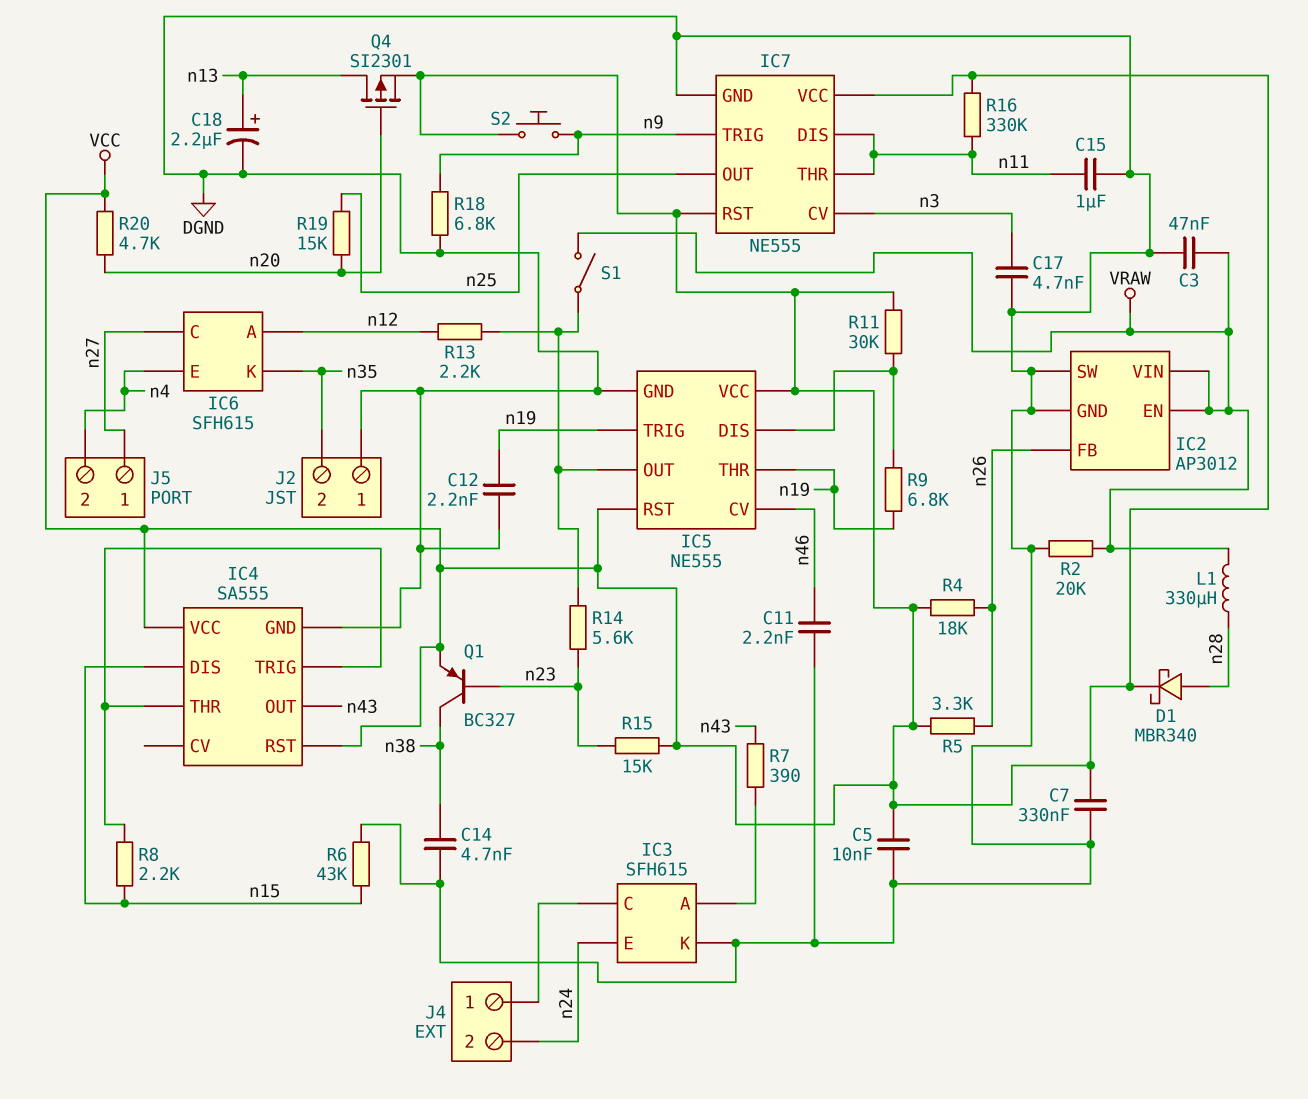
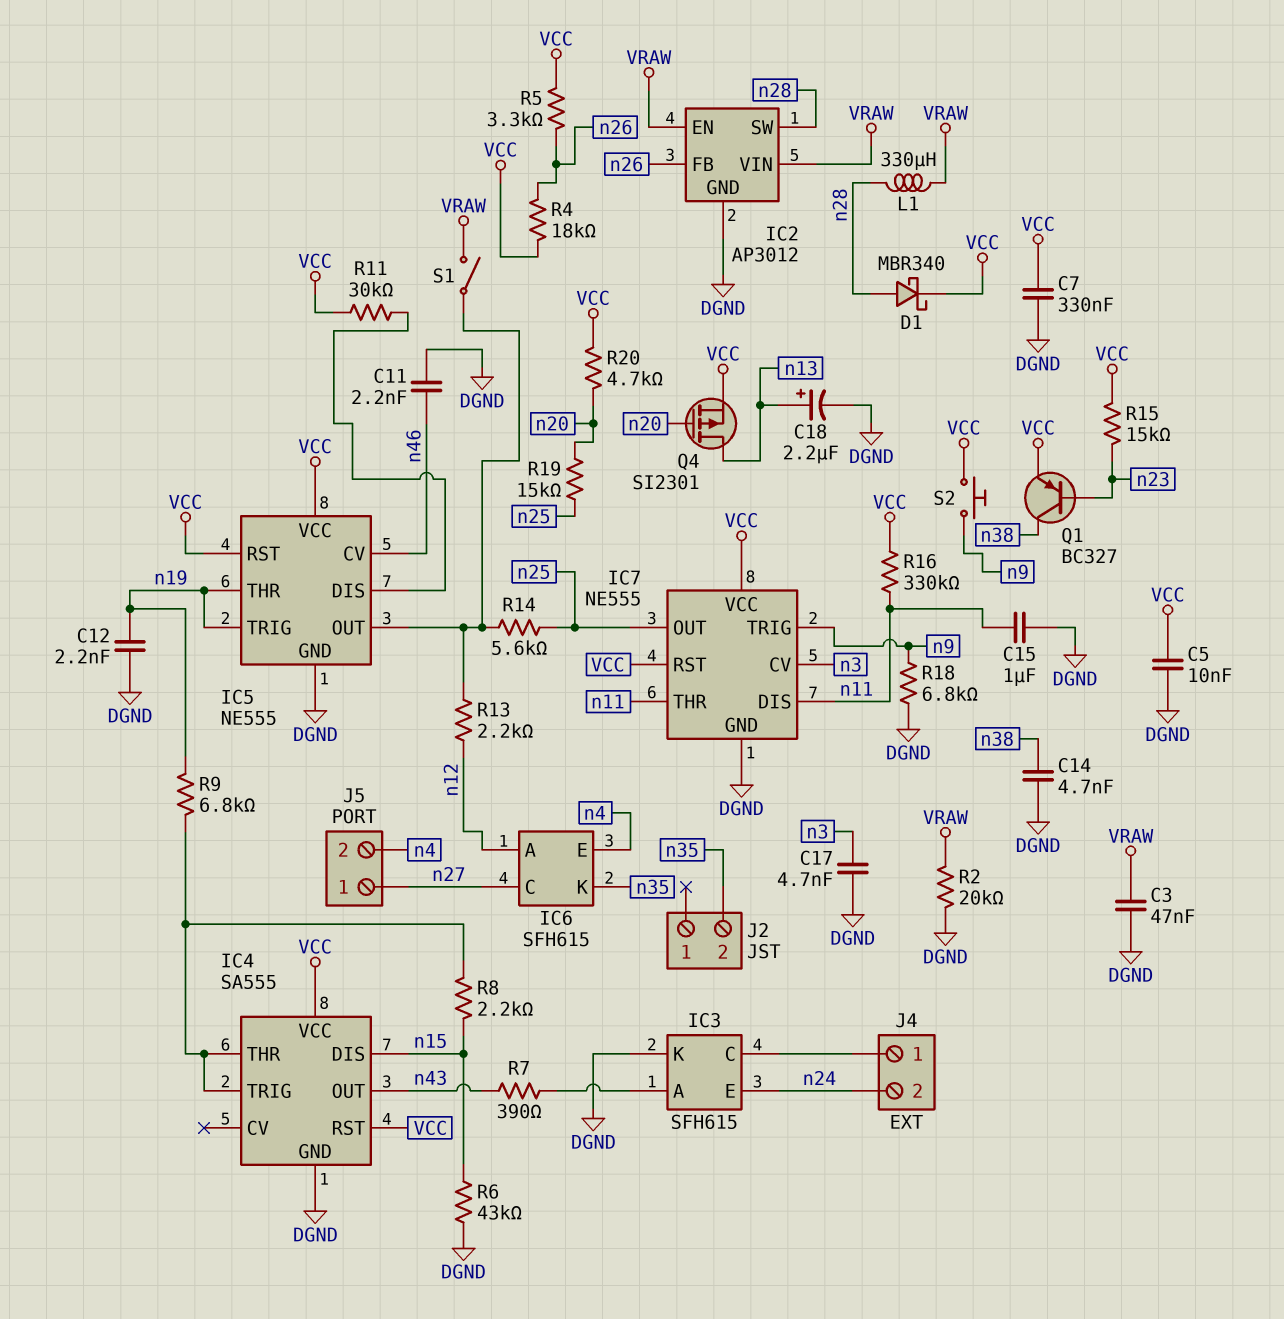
IC2 pin SW: DGND -> n28
J2 pin 1: DGND -> none
R9: 6.8k (IC5/DIS, n19) -> 6.8k (IC4/THR, n19)
R14: 5.6k (IC5/OUT, n23) -> 5.6k (IC5/OUT, n25)

